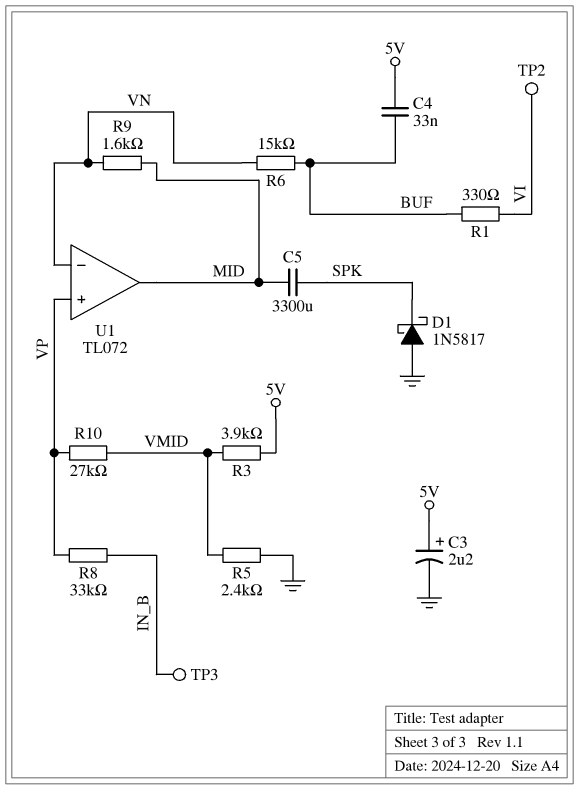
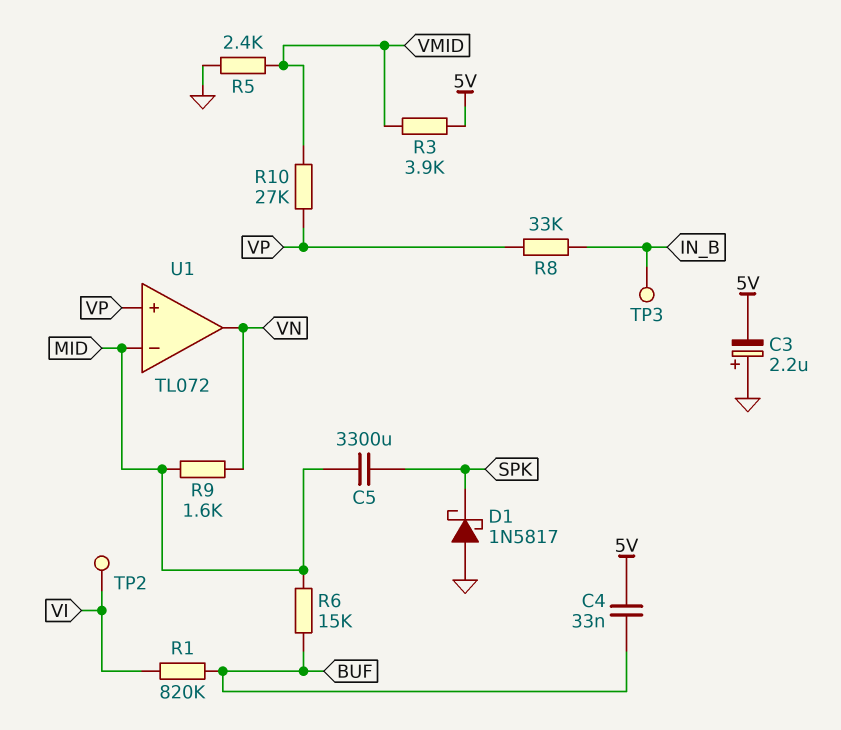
C3: 2.2uF (plus 5V, minus GND) -> 2.2uF (plus GND, minus 5V)
R1: 330 (BUF, VI) -> 820k (BUF, VI)
R6: 15k (BUF, VN) -> 15k (BUF, MID)
U1 pin in-: VN -> MID
U1 pin out: MID -> VN

